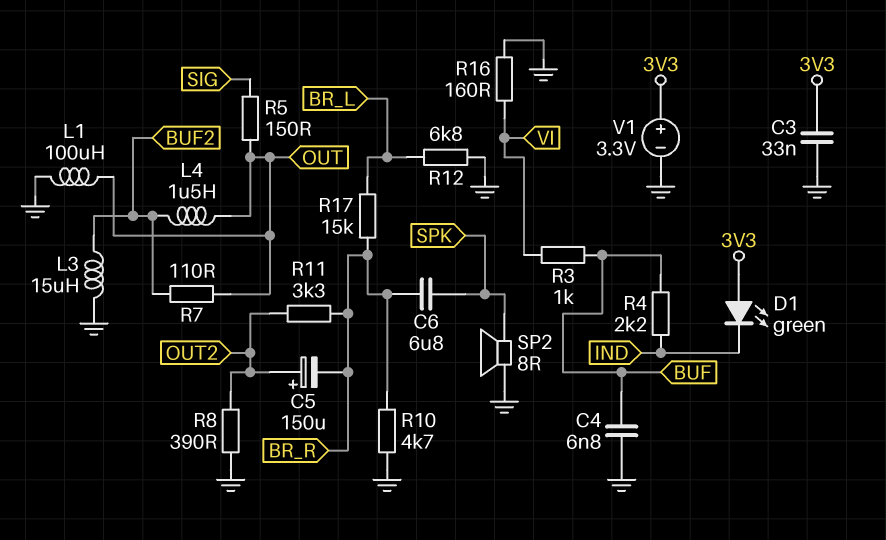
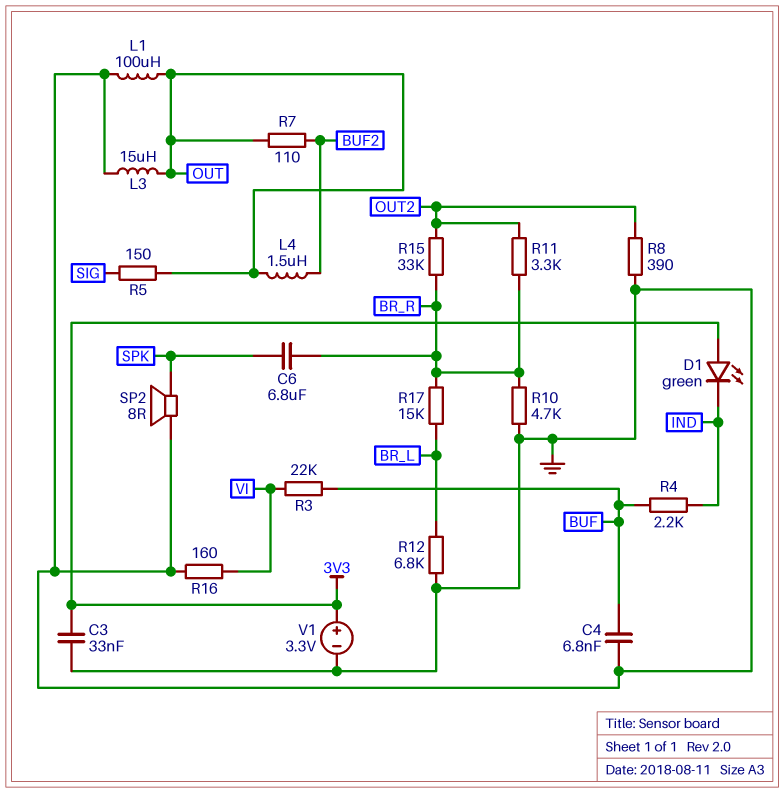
C5: 150uF (plus OUT2, minus BR_R) -> none
L3: 15uH (BUF2, GND) -> 15uH (GND, OUT)
R3: 1k (BUF, VI) -> 22k (BUF, VI)
R15: none -> 33k (BR_R, OUT2)

